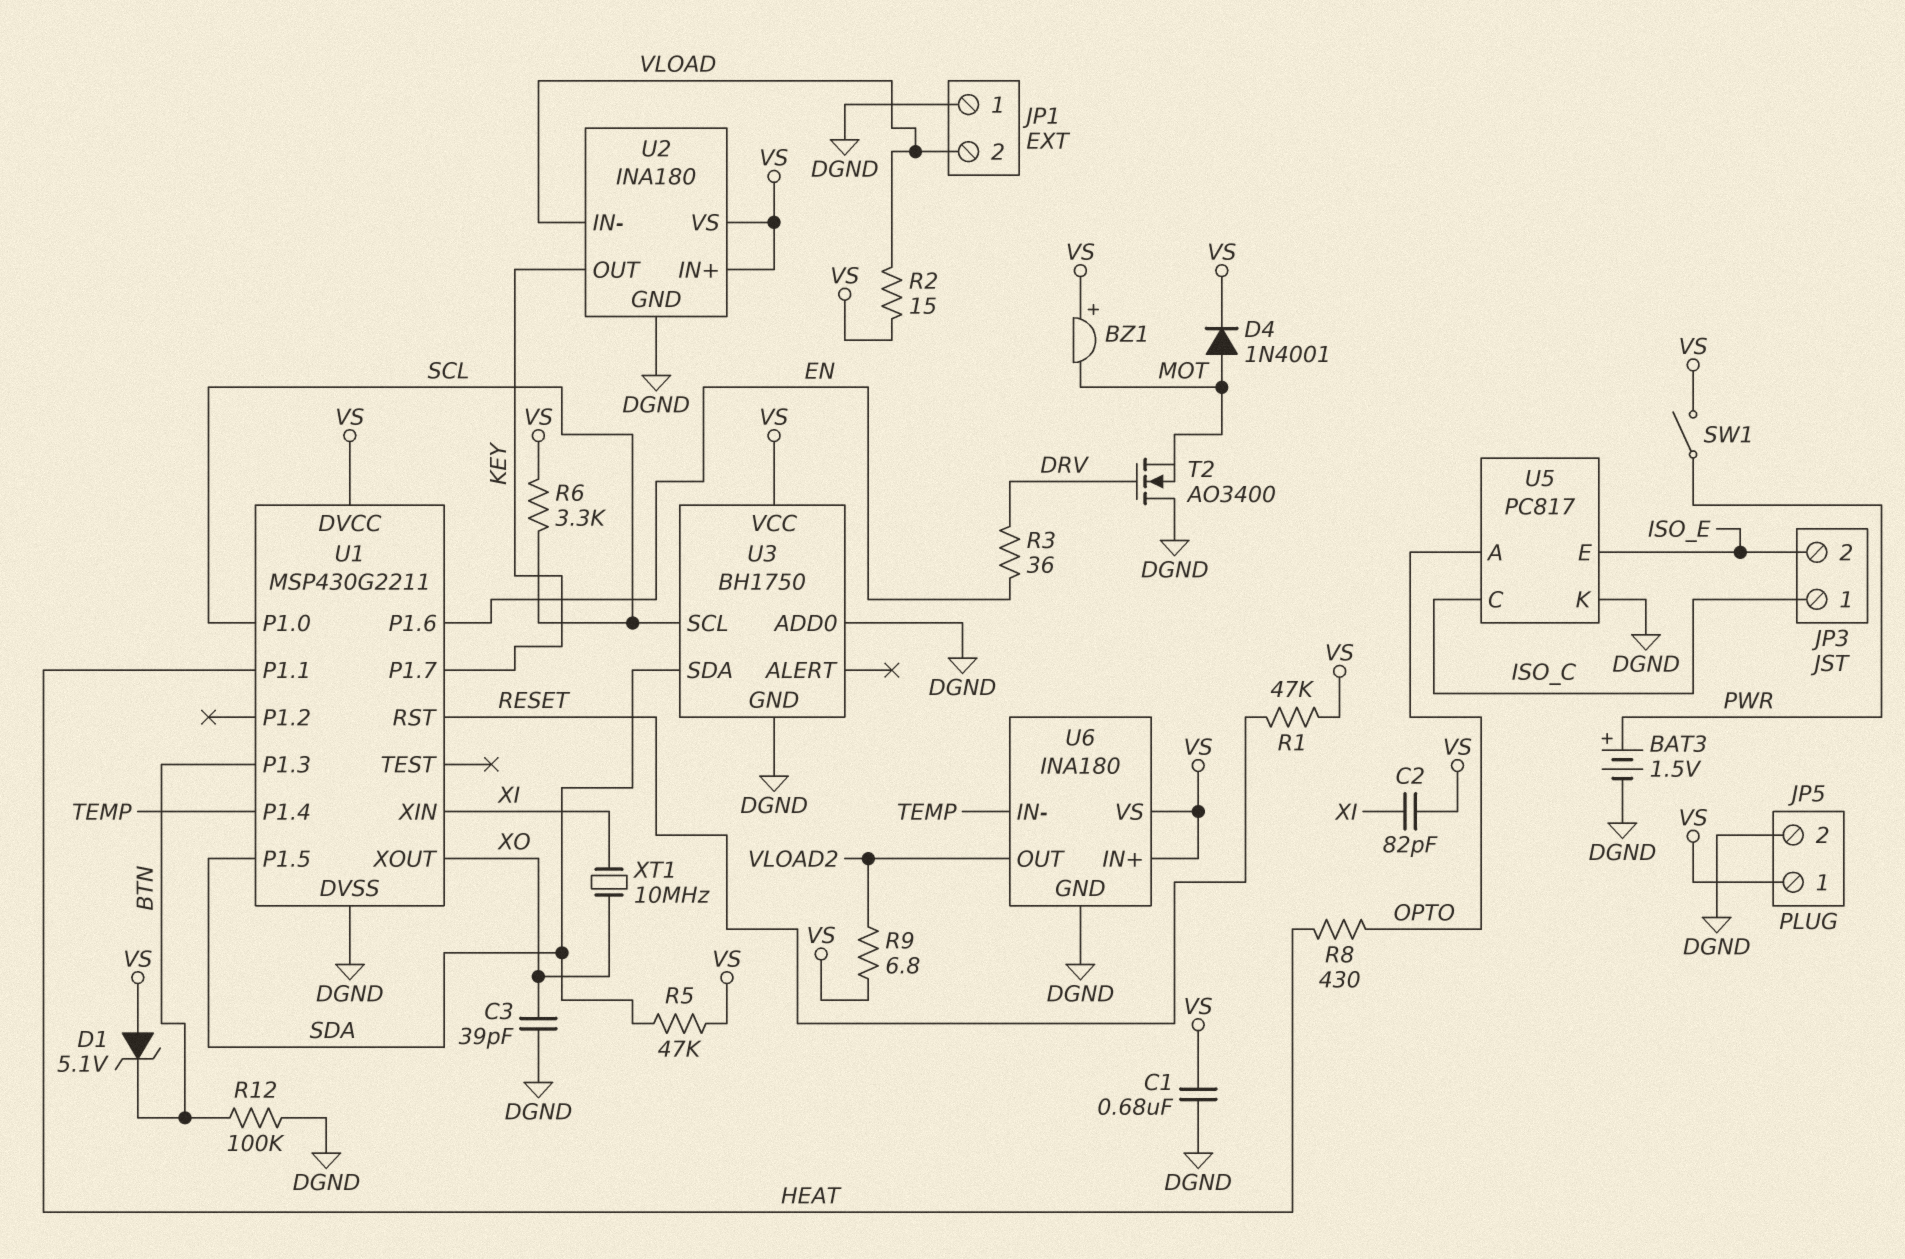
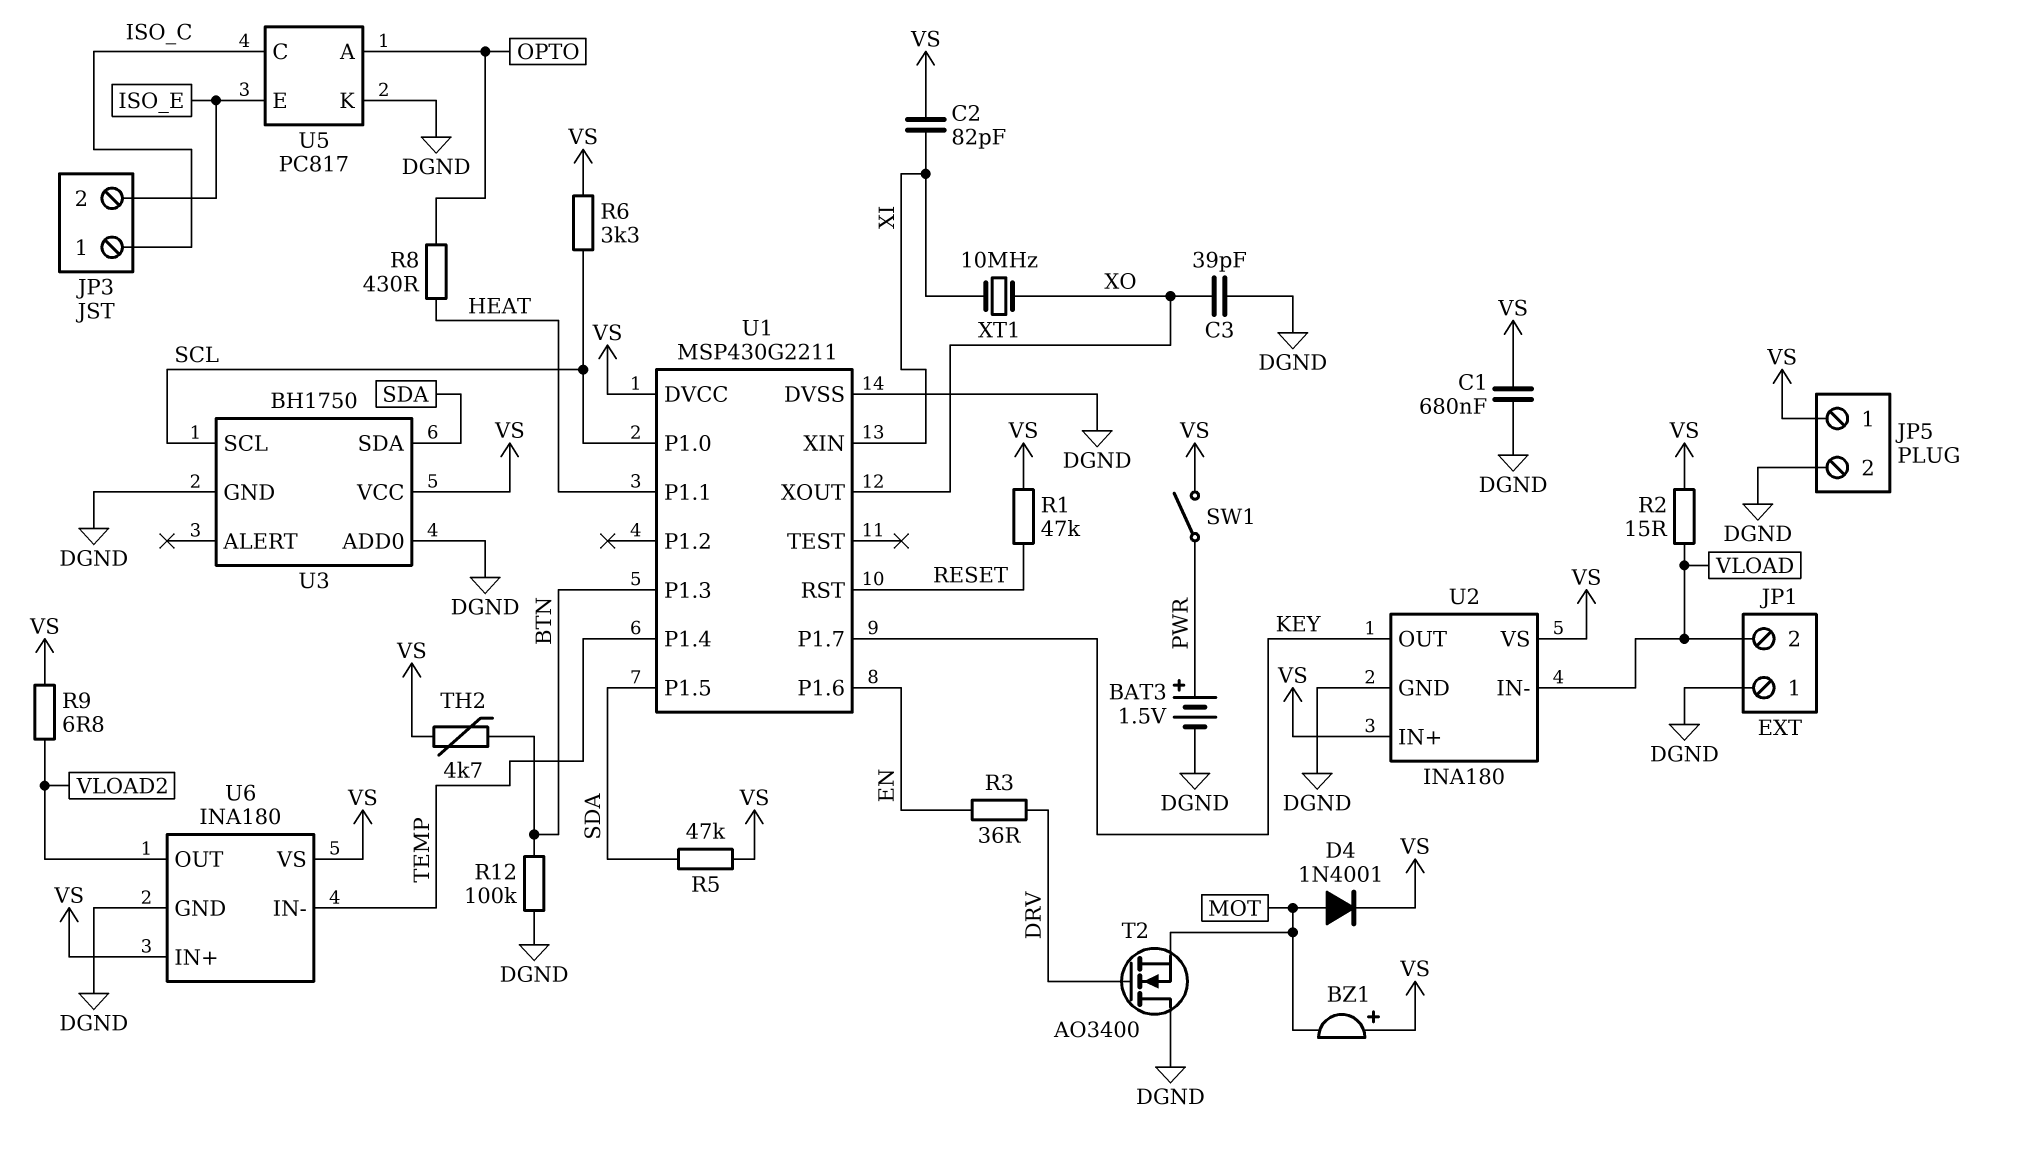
D1: zener 5.1V (A VS, K BTN) -> none
TH2: none -> 4.7k (BTN, VS)

